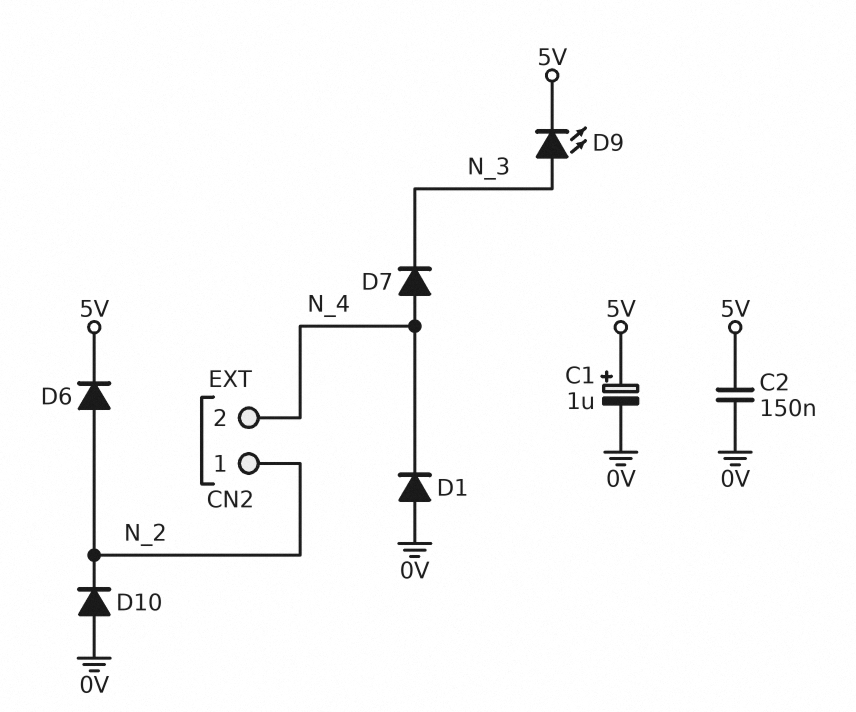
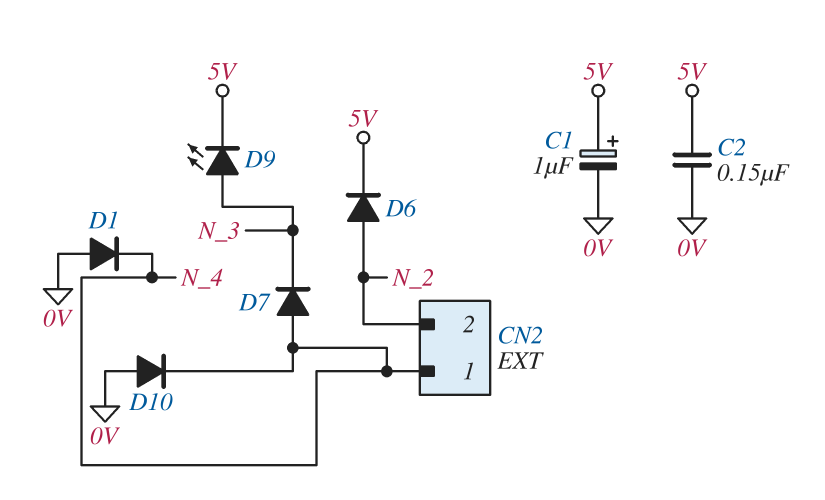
CN2 pin 1: N_2 -> N_4
CN2 pin 2: N_4 -> N_2
D10: diode (A 0V, K N_2) -> diode (A 0V, K N_4)

